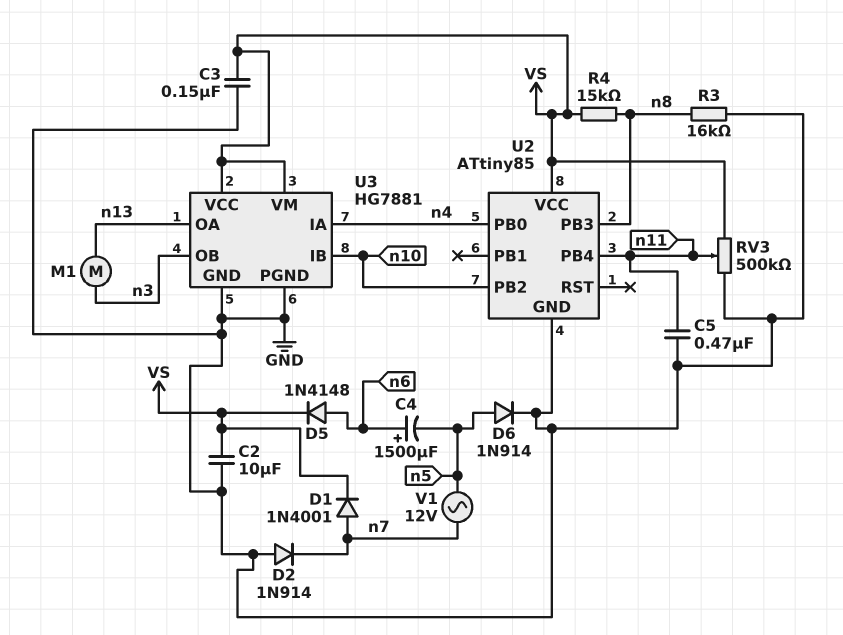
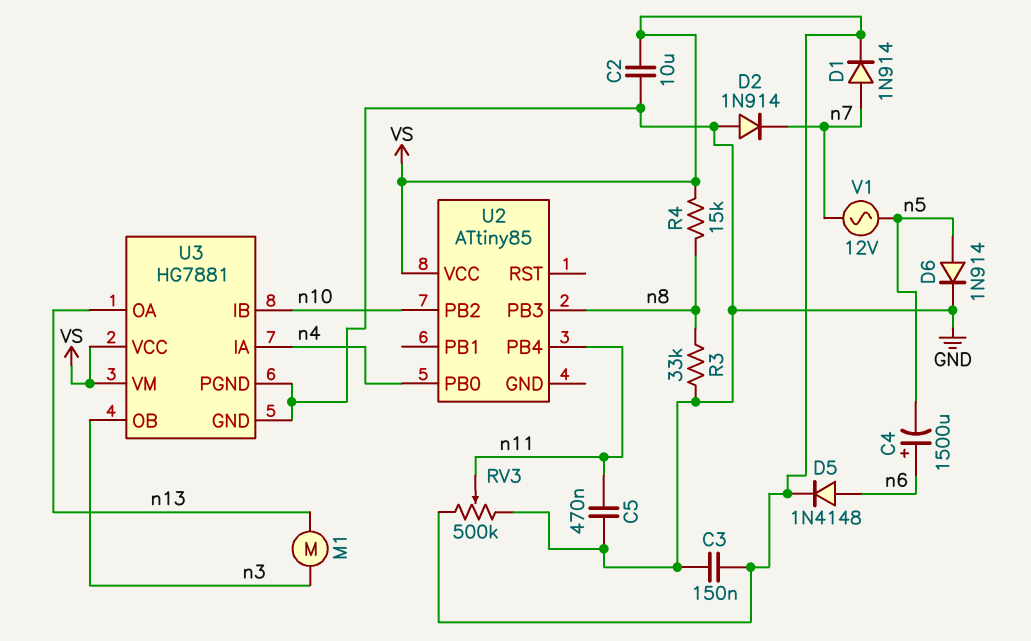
D1: diode 1N4001 (A n7, K VS) -> diode 1N914 (A n7, K VS)
R3: 16k (GND, n8) -> 33k (GND, n8)
U2 pin GND: GND -> none

